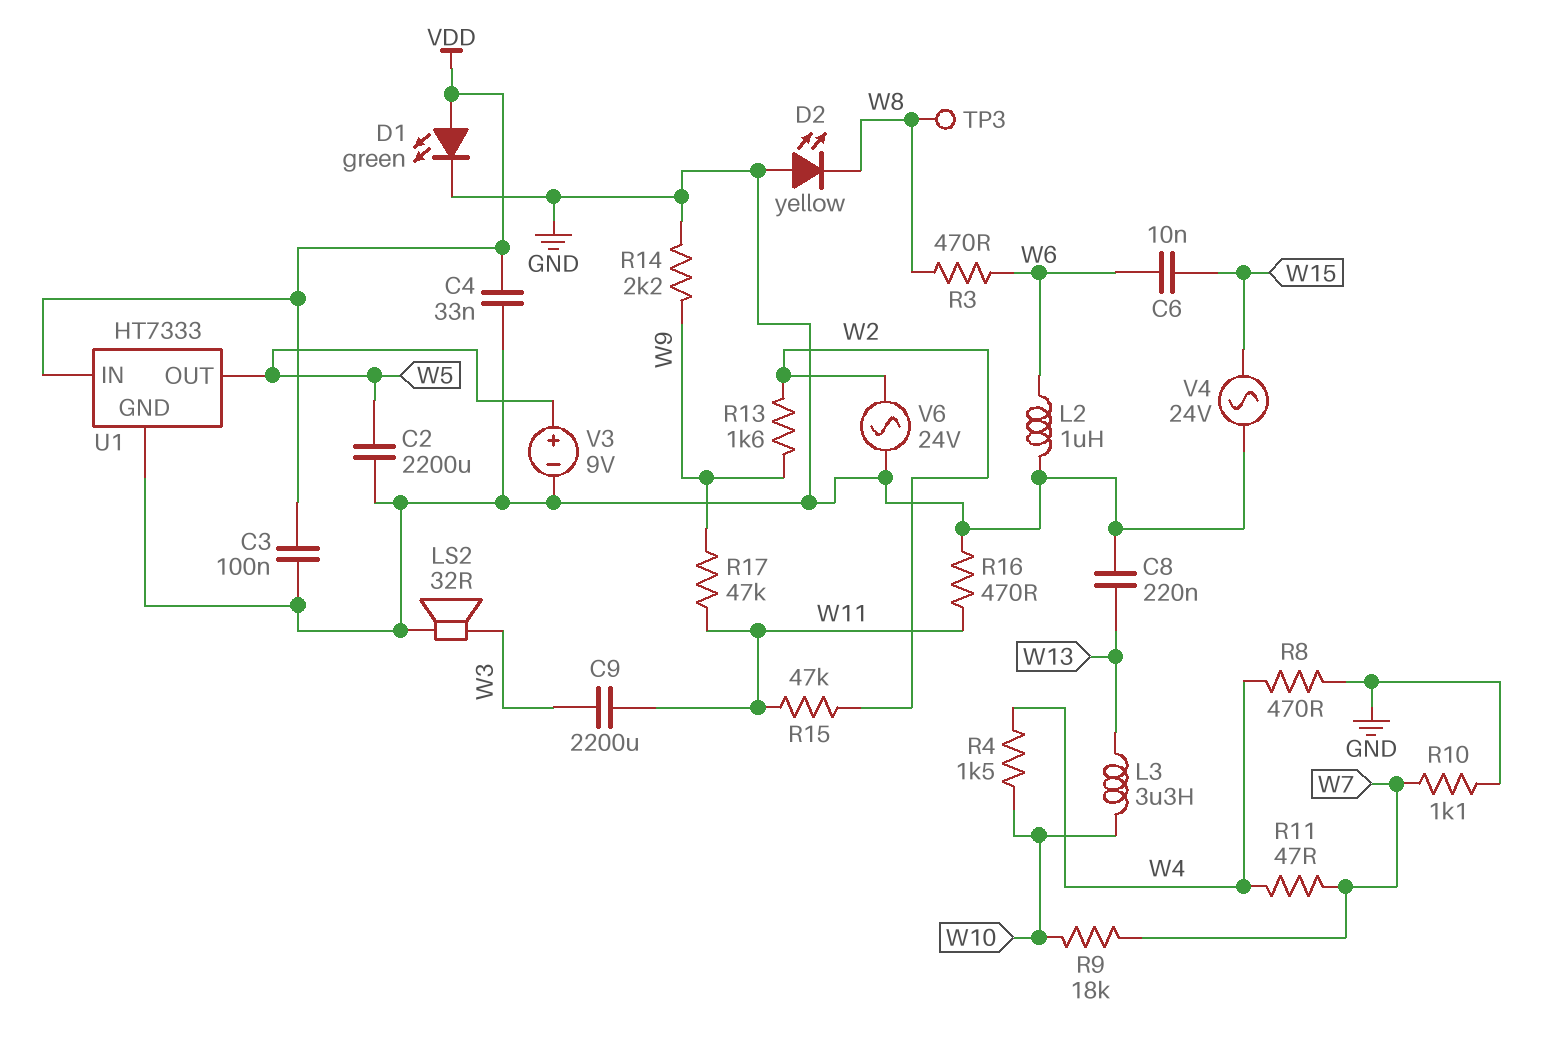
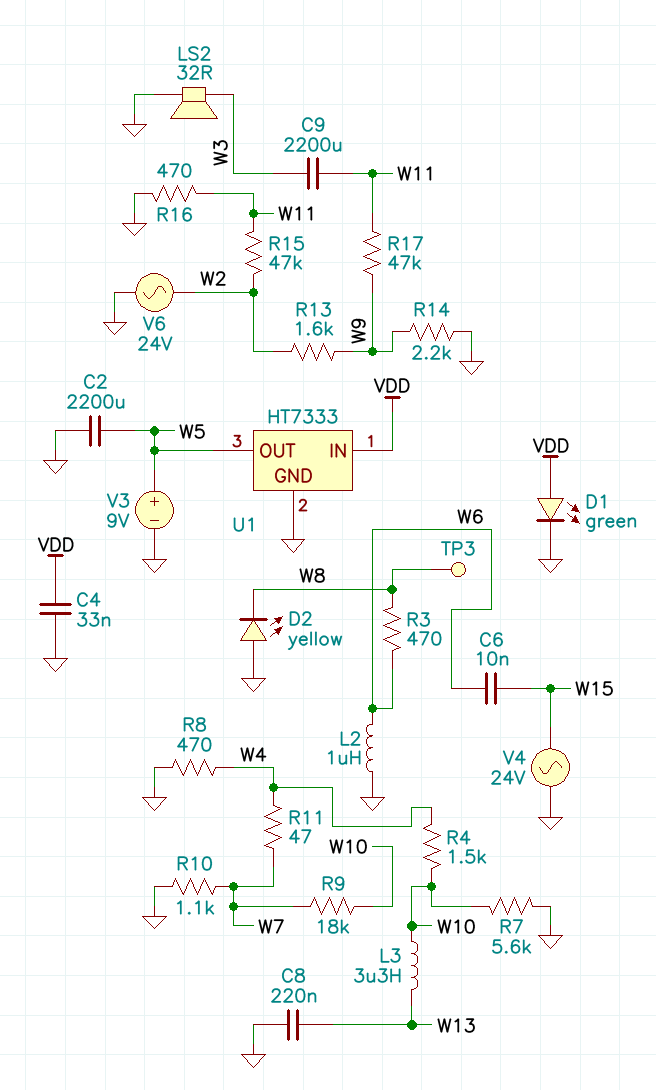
C3: 100nF (GND, VDD) -> none
R7: none -> 5.6k (GND, W10)

